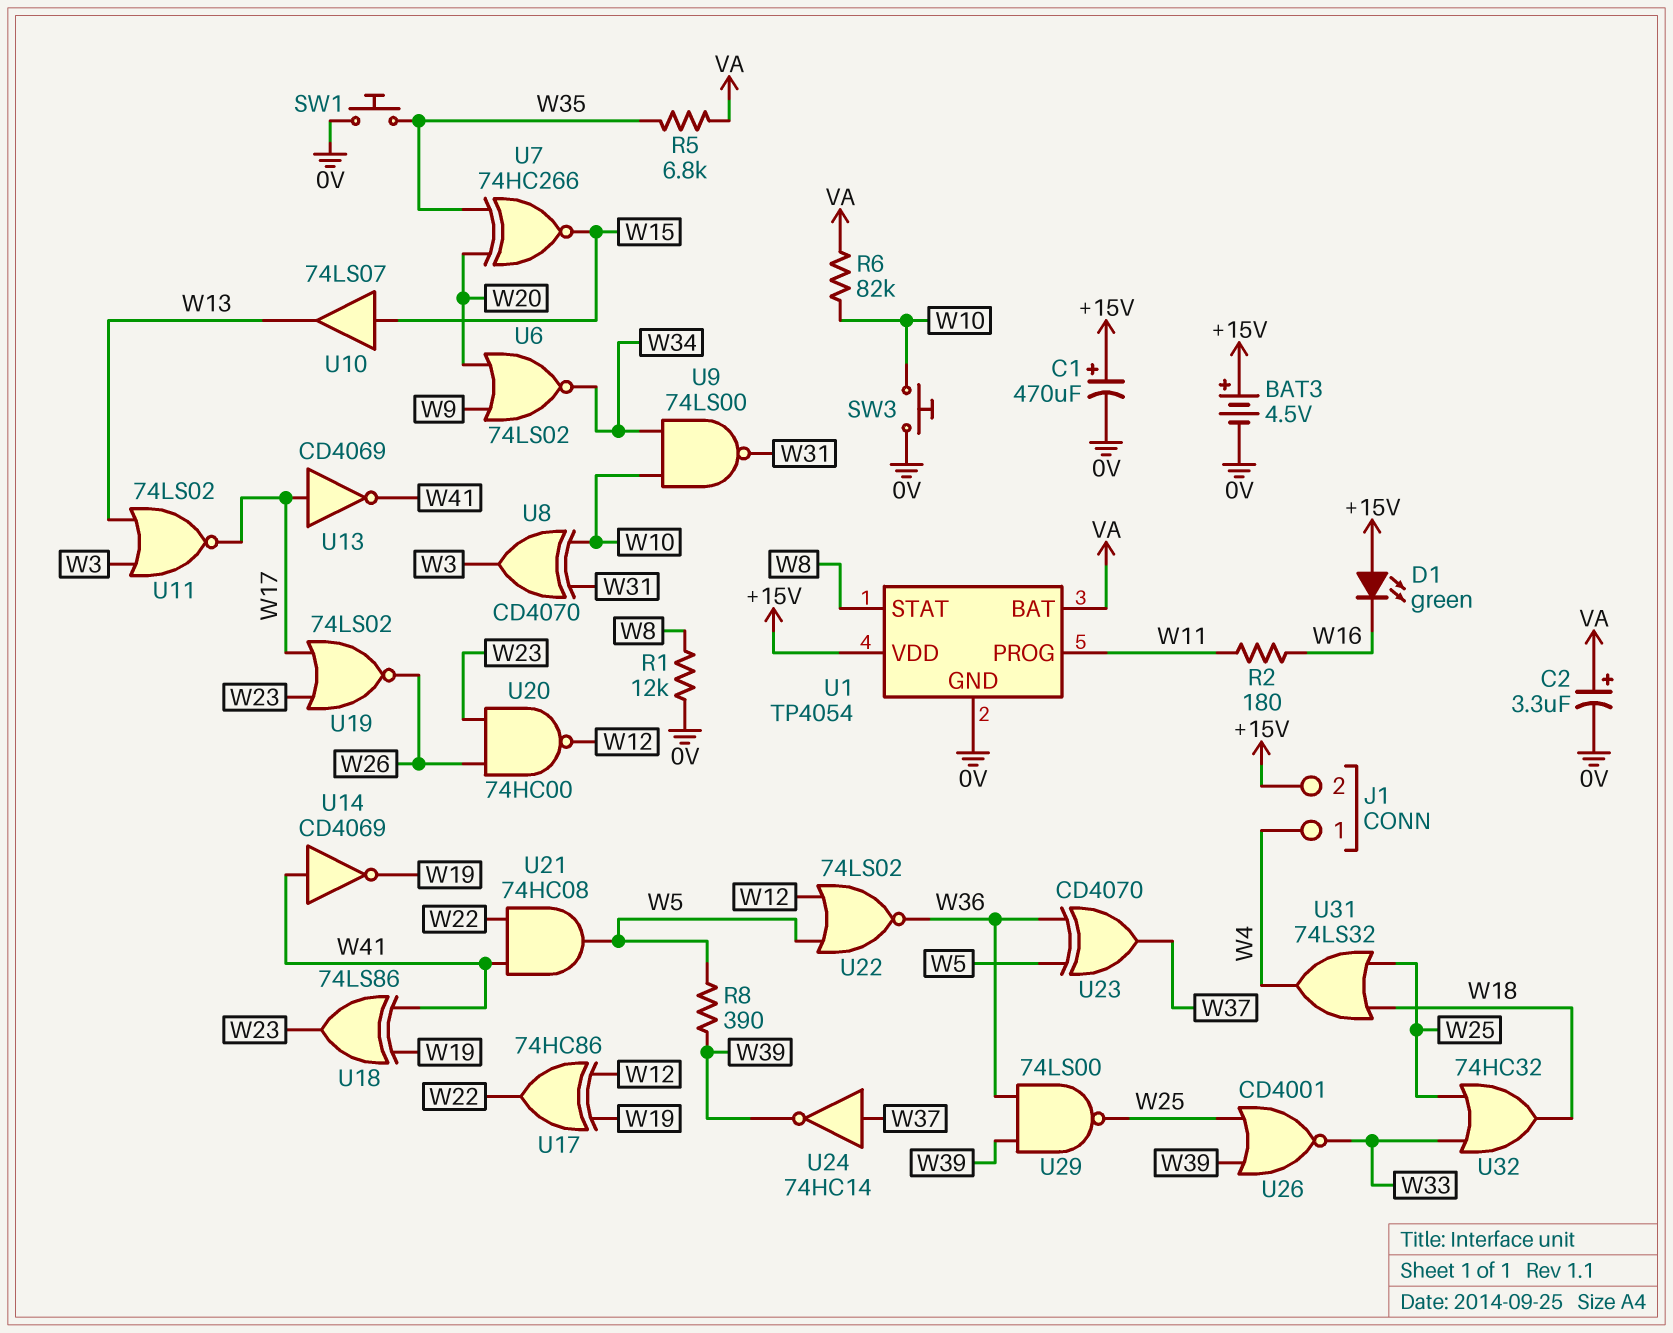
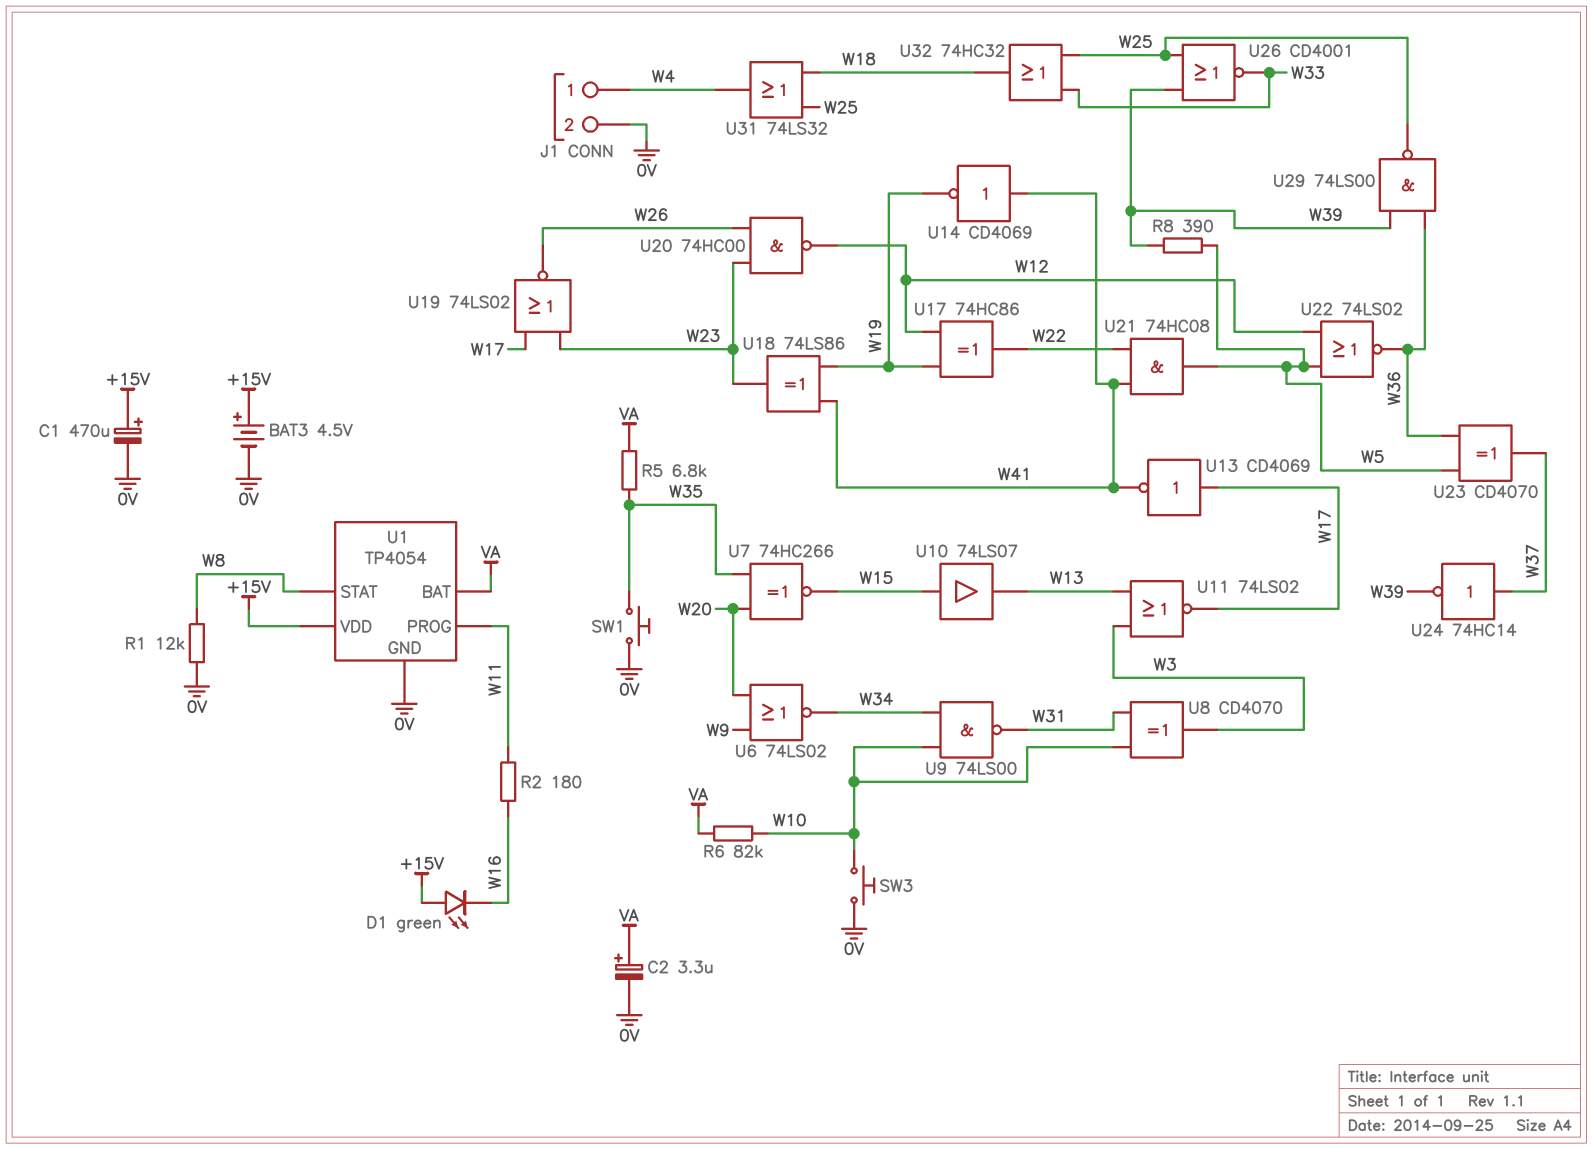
J1 pin 2: +15V -> 0V

